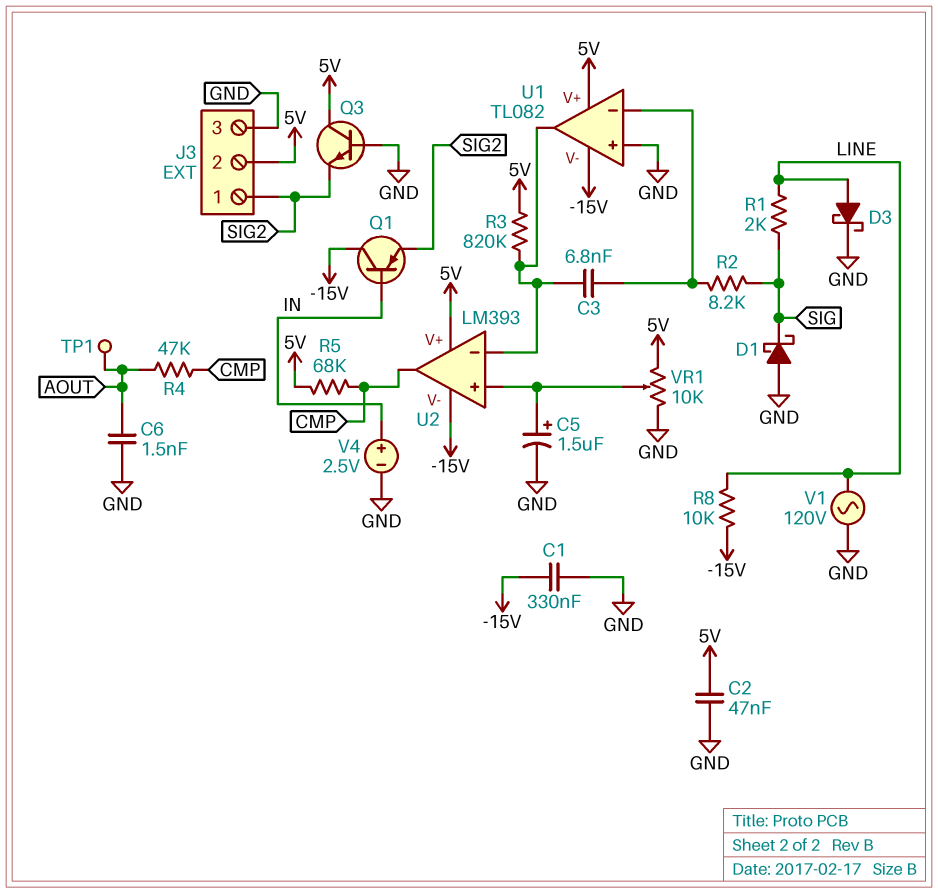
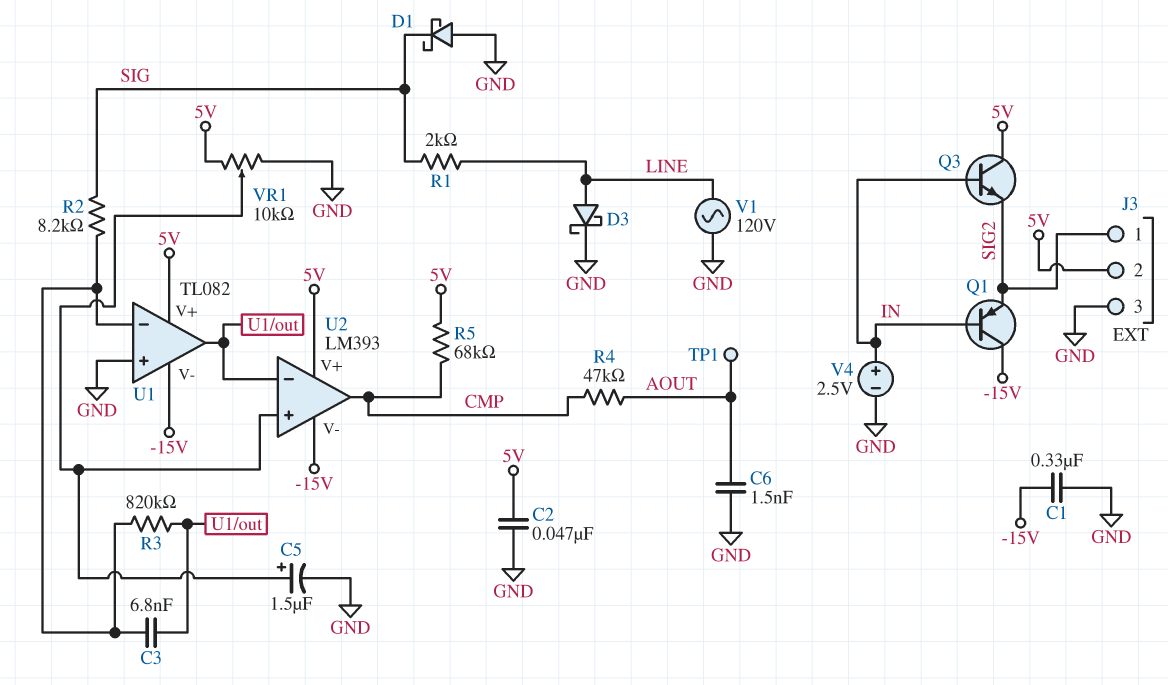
Q3: NPN (B GND, C 5V, E SIG2) -> NPN (B IN, C 5V, E SIG2)
R3: 820k (5V, U1/out) -> 820k (U1/in-, U1/out)
R8: 10k (-15V, LINE) -> none

